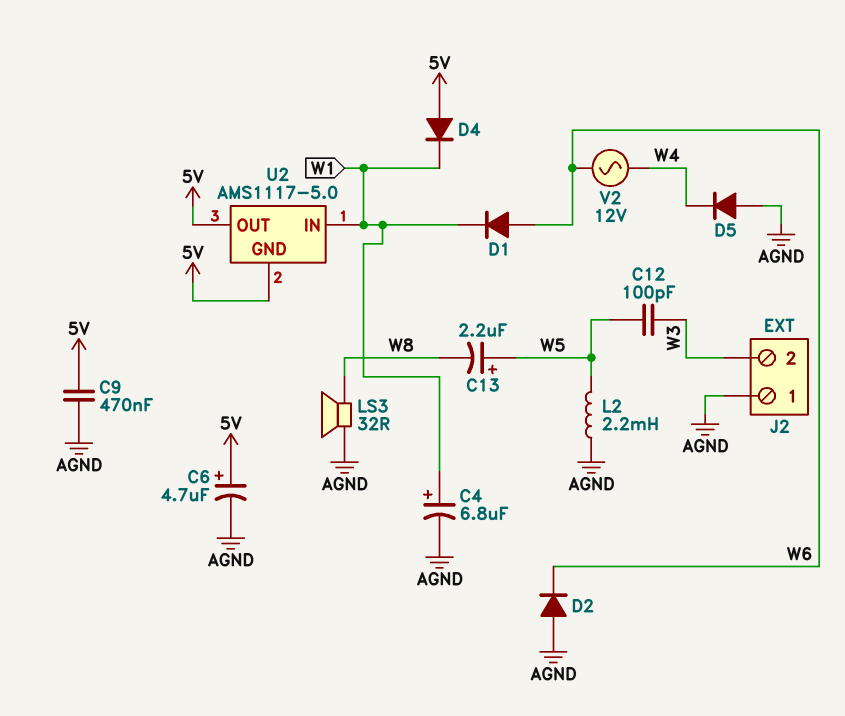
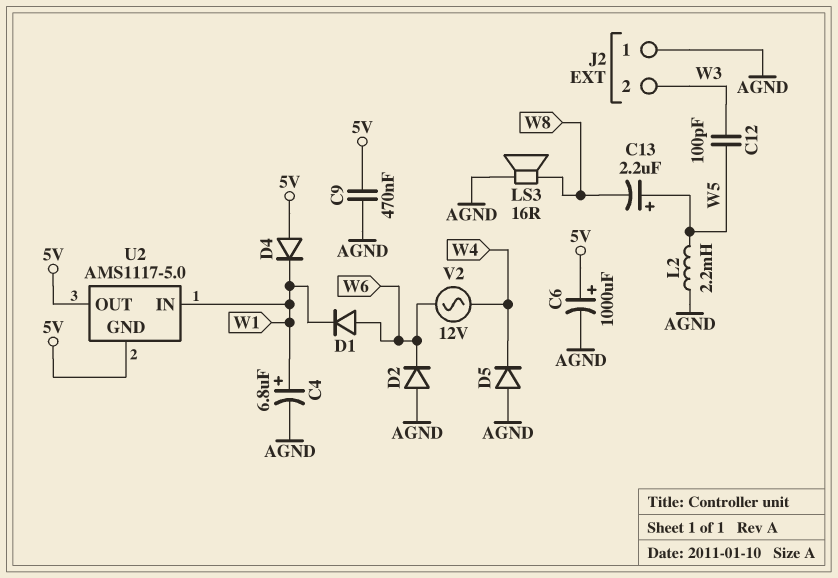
C6: 4.7uF (plus 5V, minus AGND) -> 1000uF (plus 5V, minus AGND)
LS3: speaker 32R (AGND, W8) -> speaker 16R (AGND, W8)

